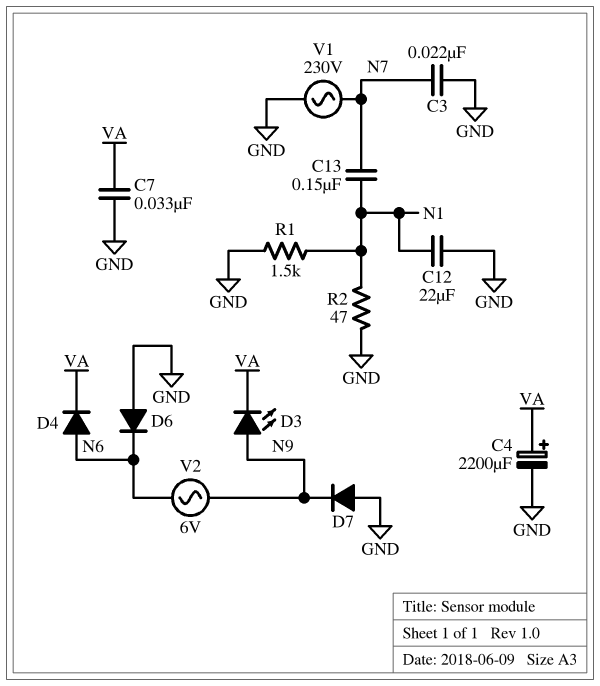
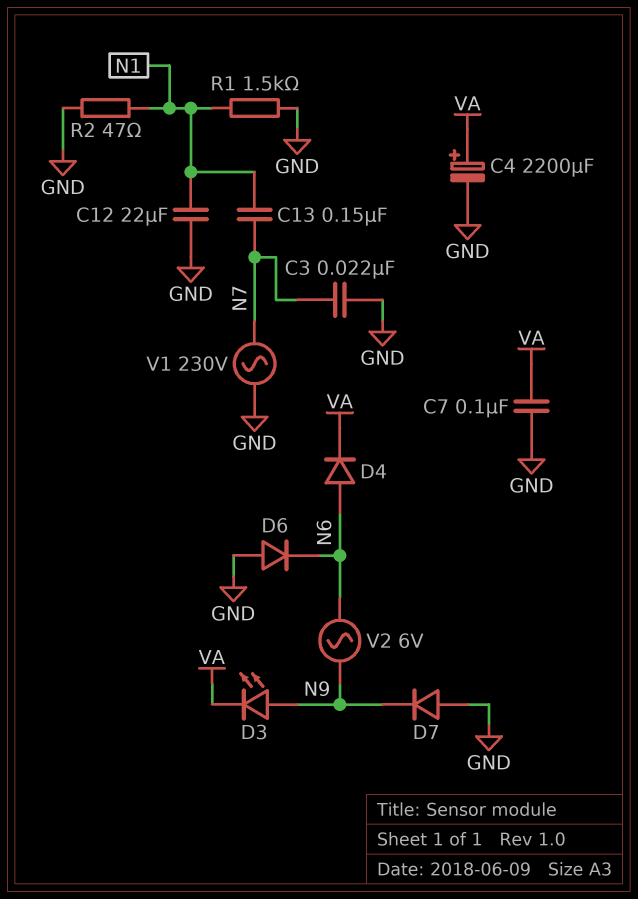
C7: 33nF (GND, VA) -> 100nF (GND, VA)

